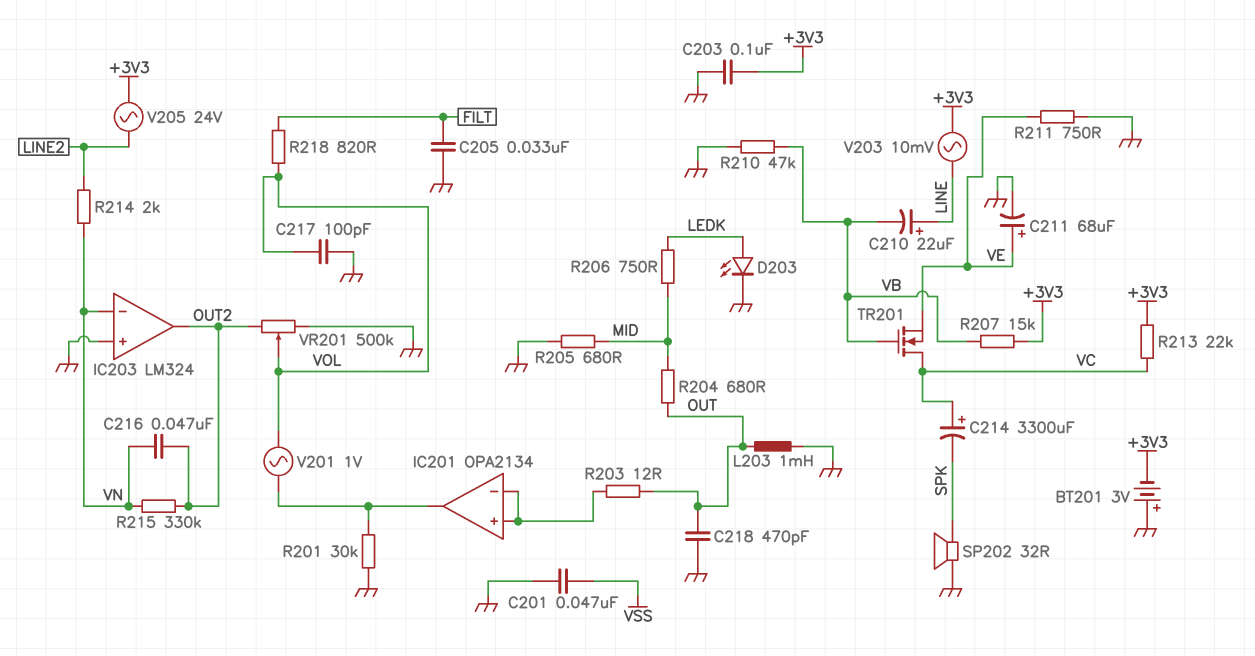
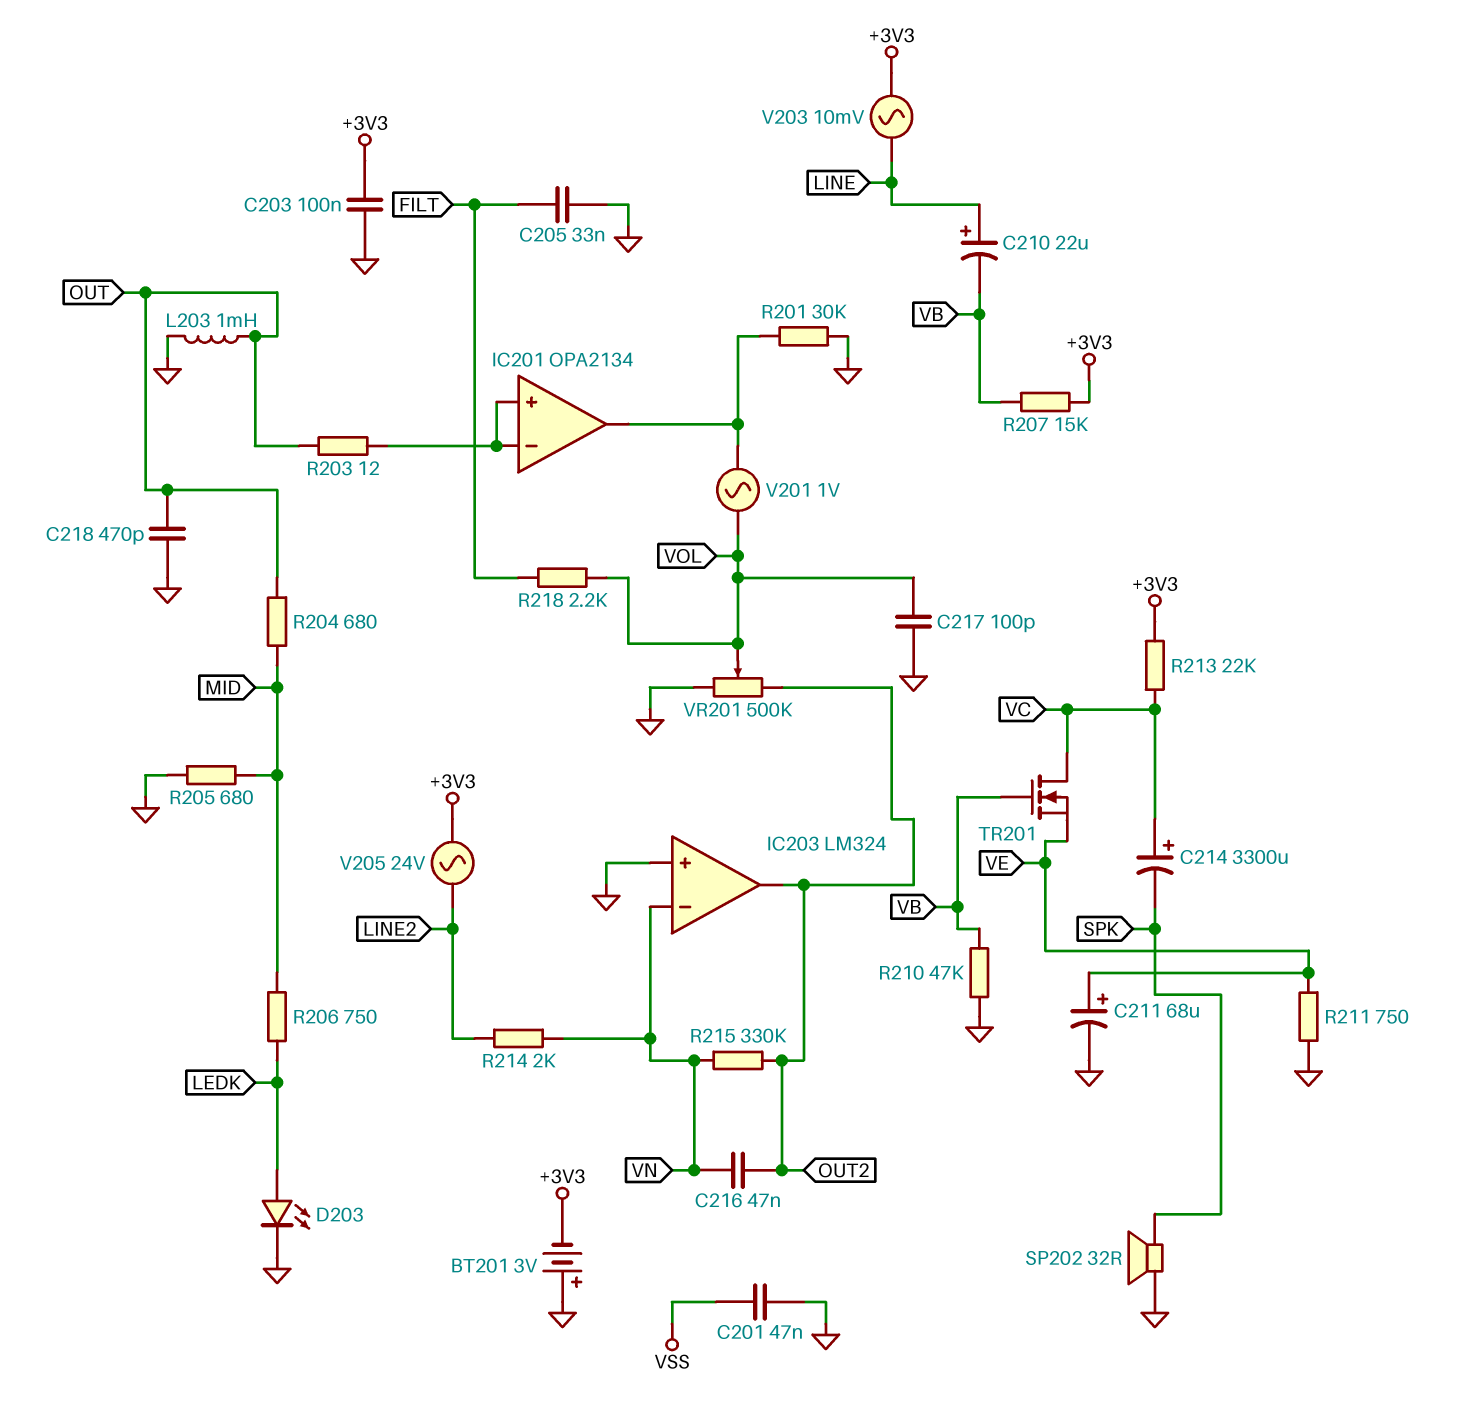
R218: 820 (FILT, VOL) -> 2.2k (FILT, VOL)

